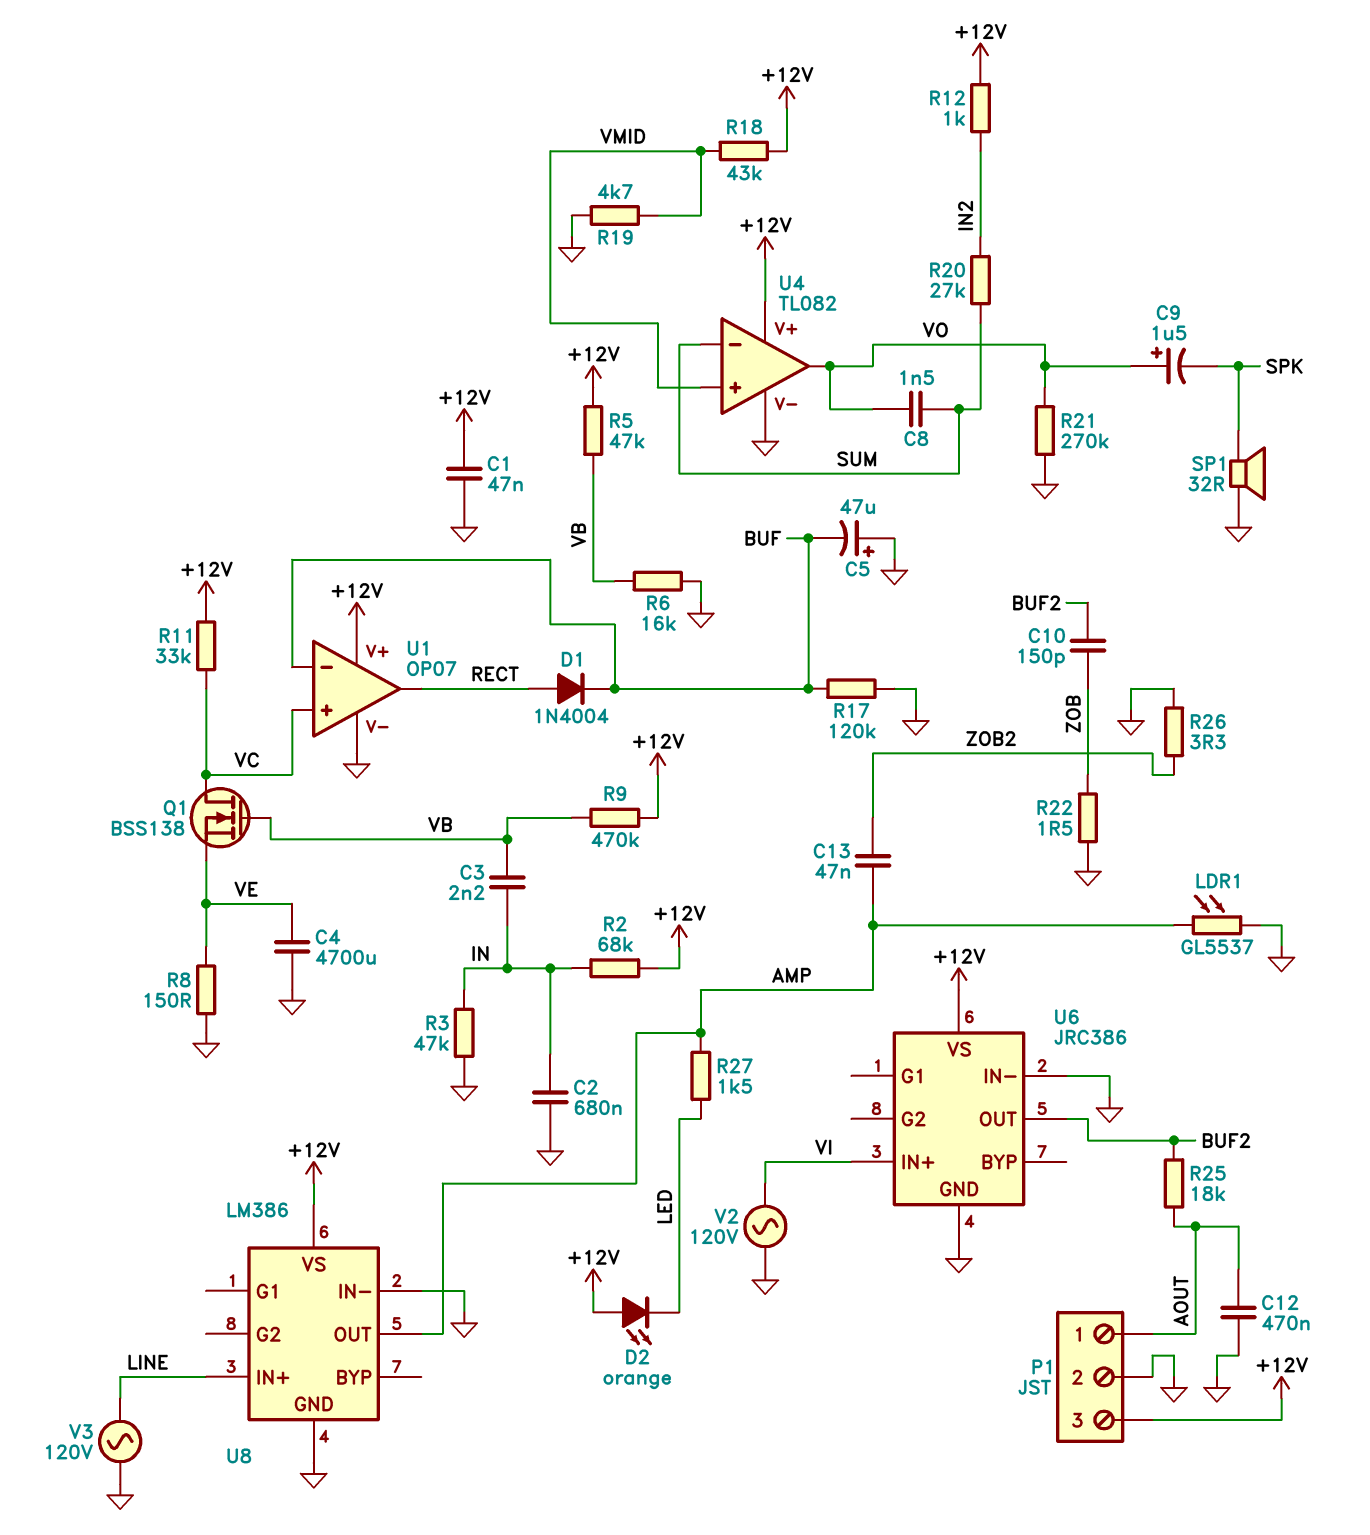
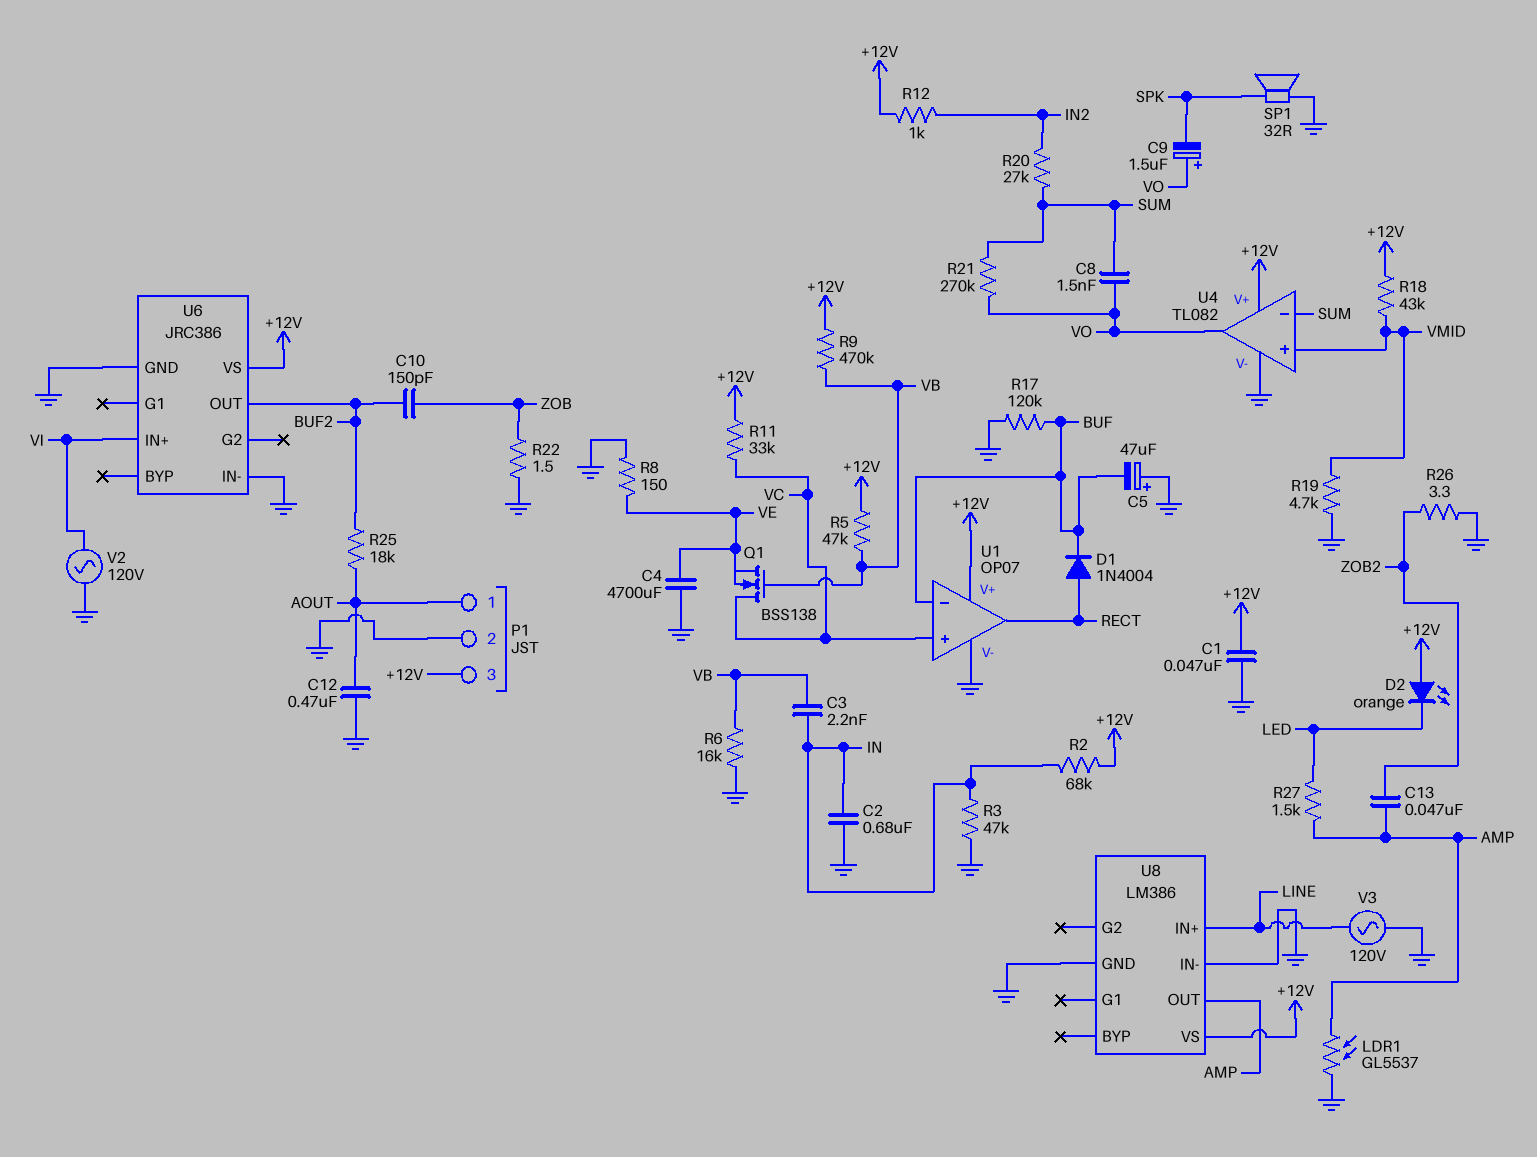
R21: 270k (GND, VO) -> 270k (SUM, VO)

